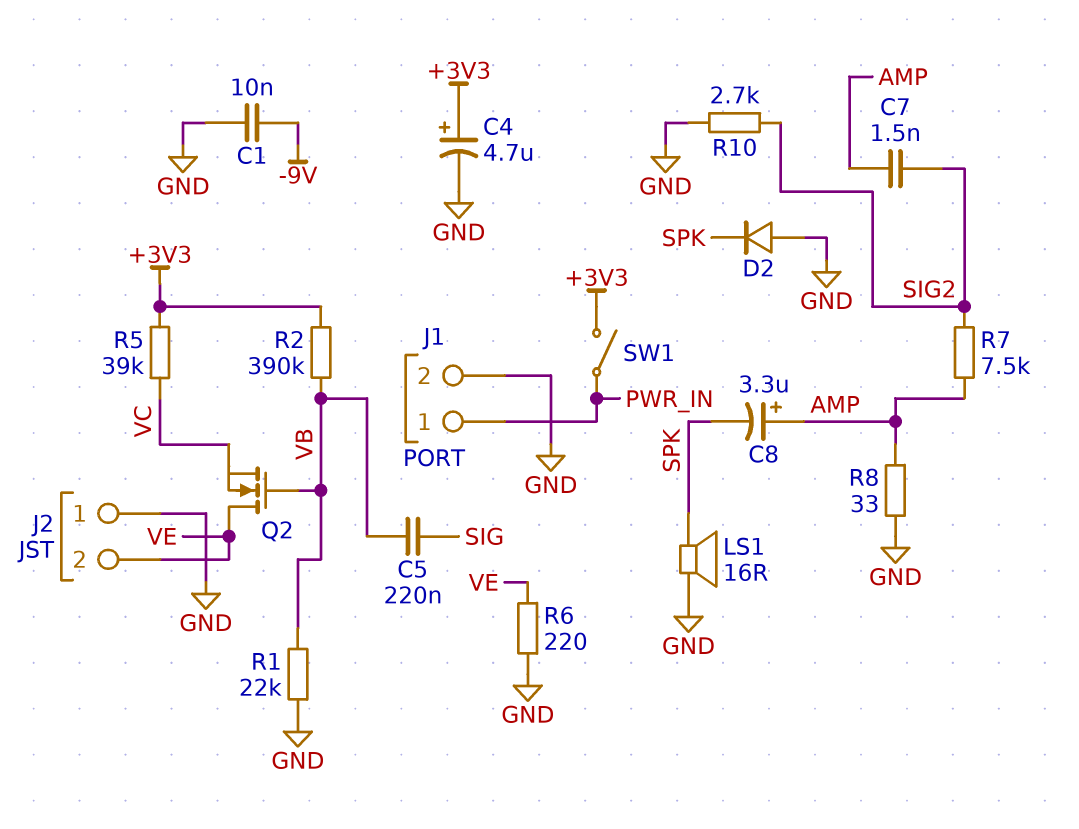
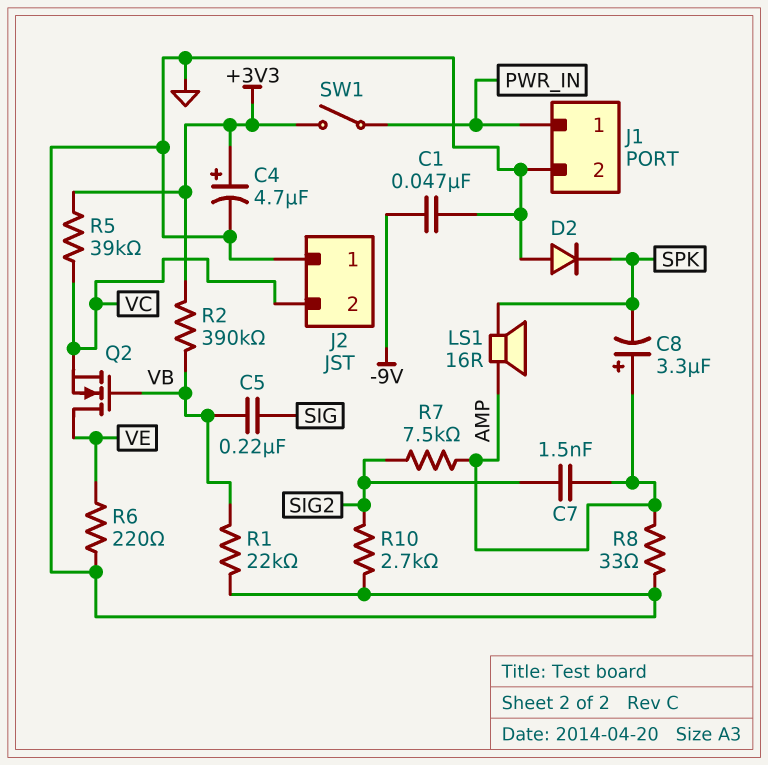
C1: 10nF (-9V, GND) -> 47nF (-9V, GND)
J2 pin 2: VE -> VC
LS1: speaker 16R (GND, SPK) -> speaker 16R (AMP, SPK)

